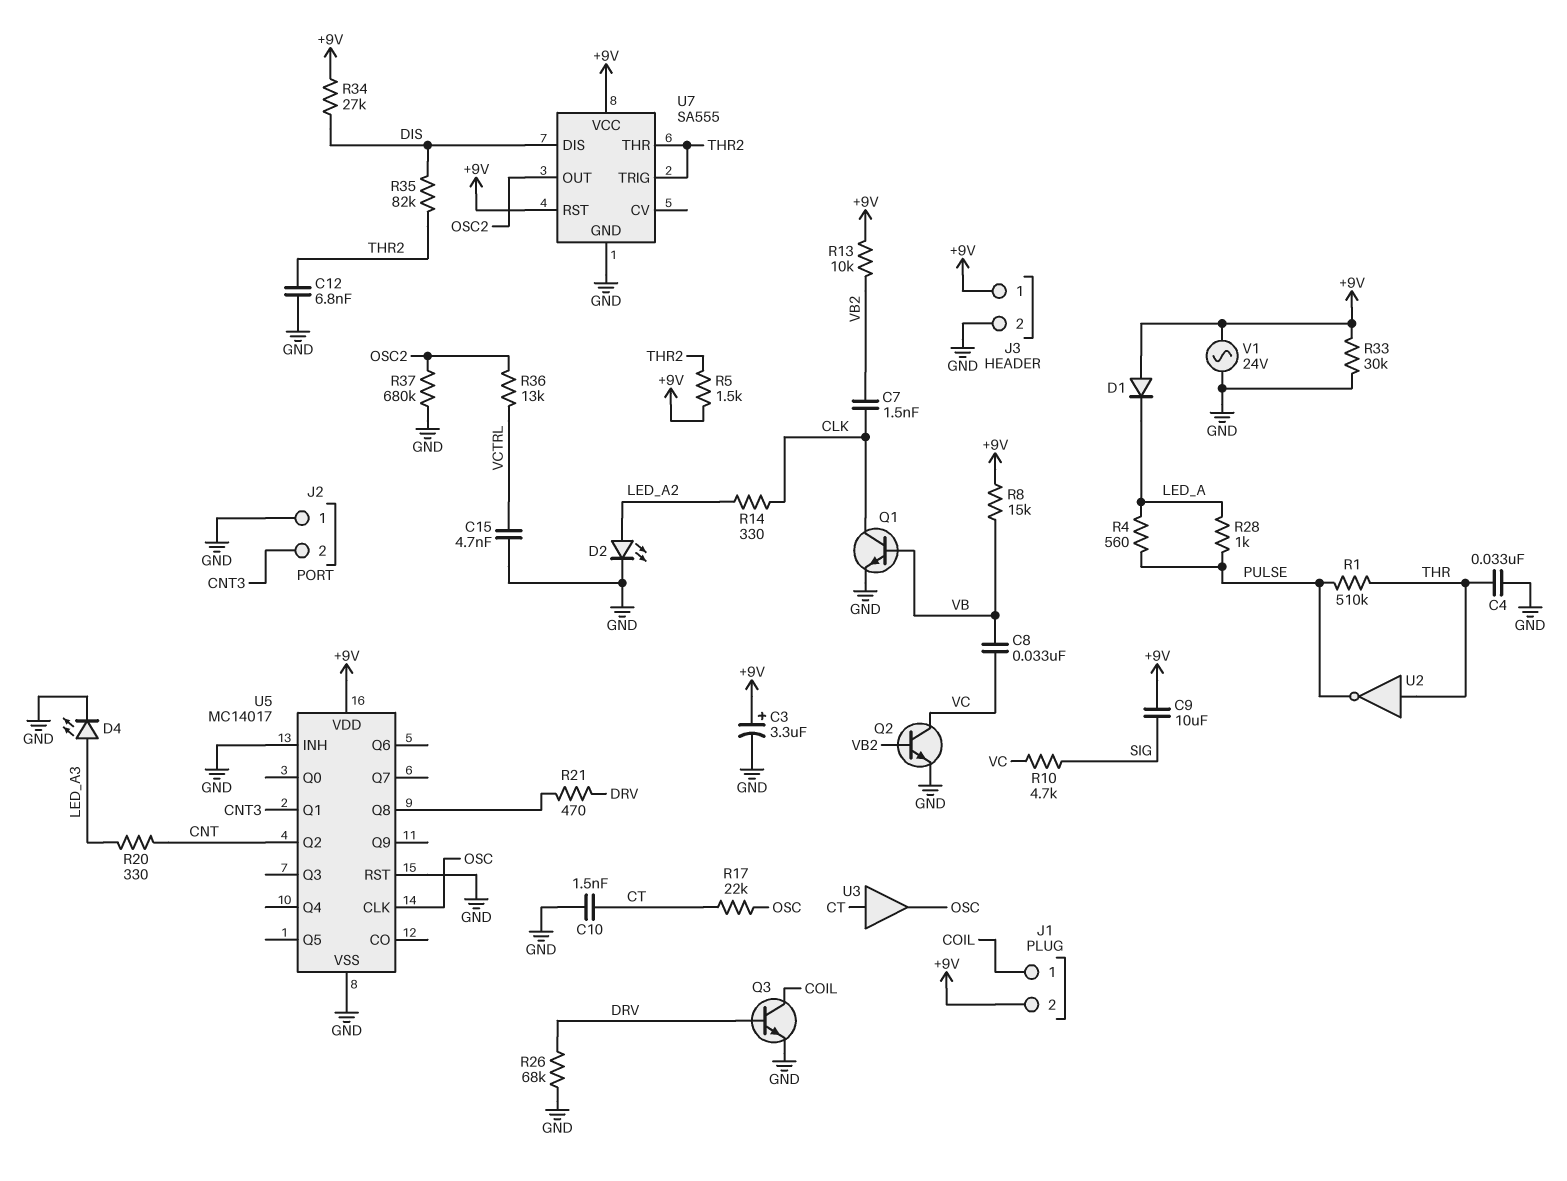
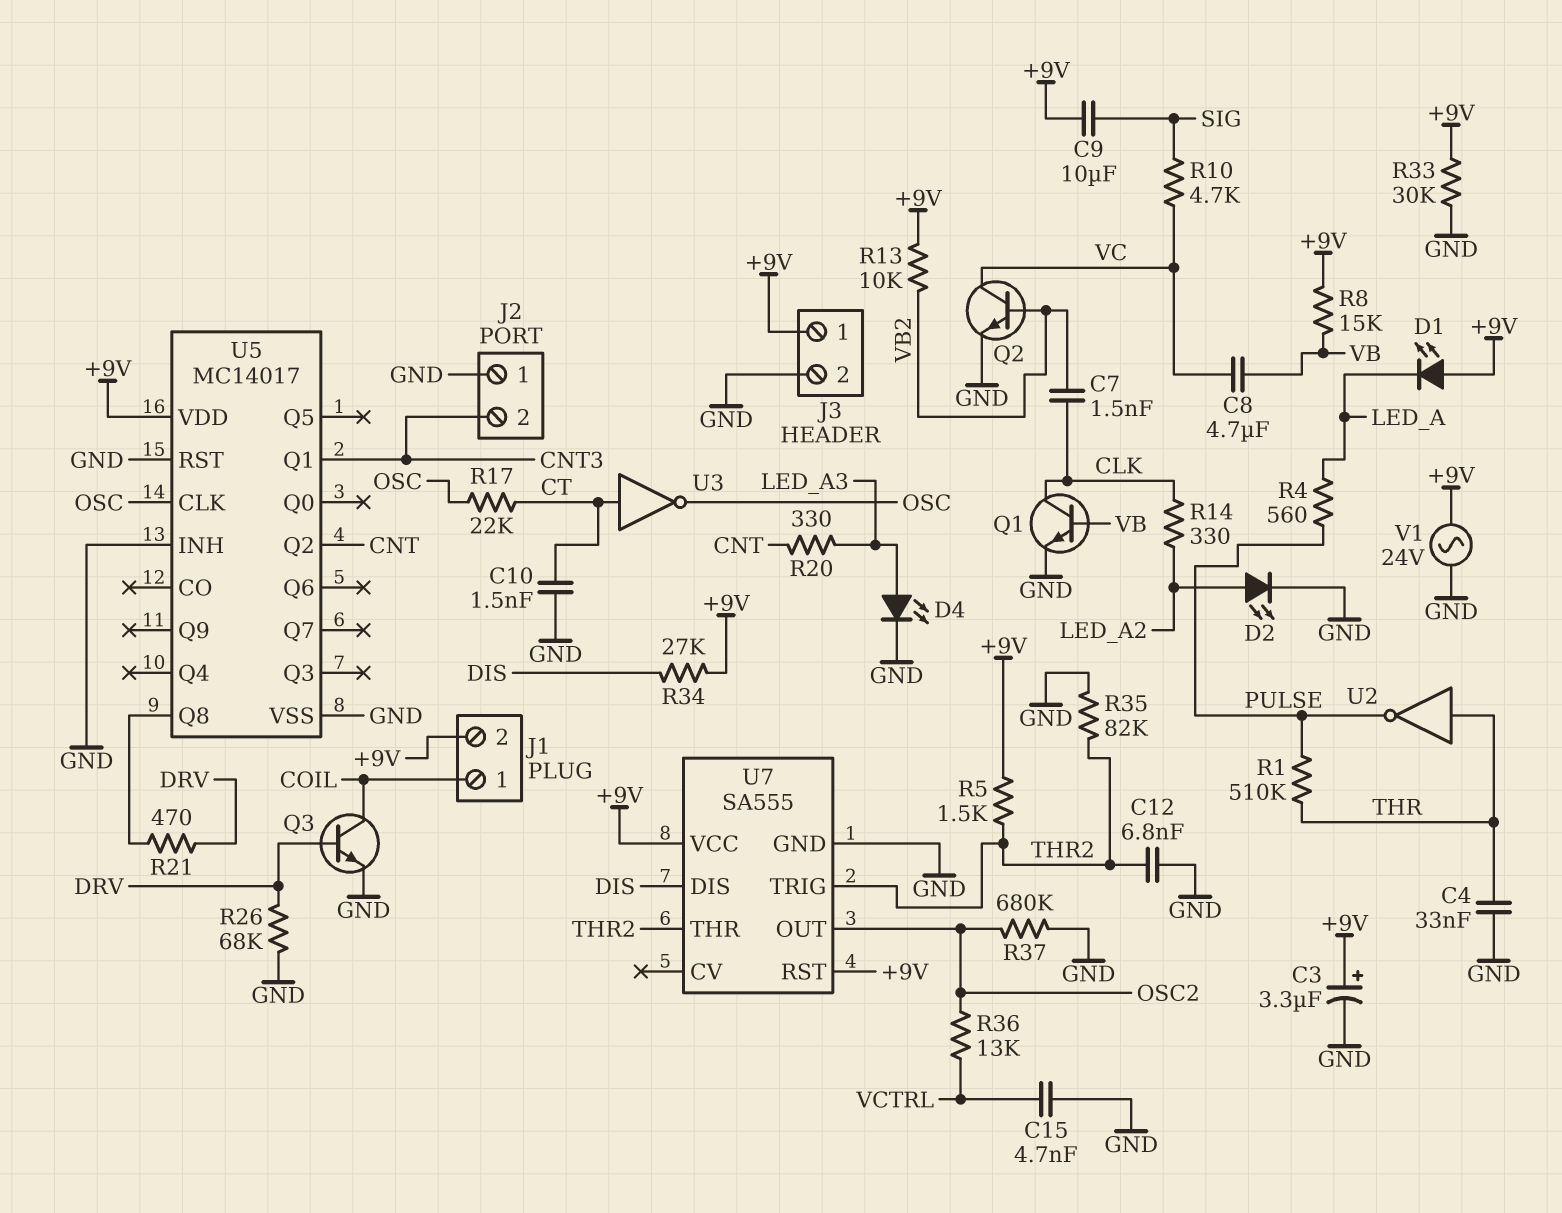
C8: 33nF (VB, VC) -> 4.7uF (VB, VC)
D1: diode (A +9V, K LED_A) -> LED (A +9V, K LED_A)
R28: 1k (LED_A, PULSE) -> none
R35: 82k (DIS, THR2) -> 82k (GND, THR2)
U3: buffer (in CT, out OSC) -> NOT (in CT, out OSC)

